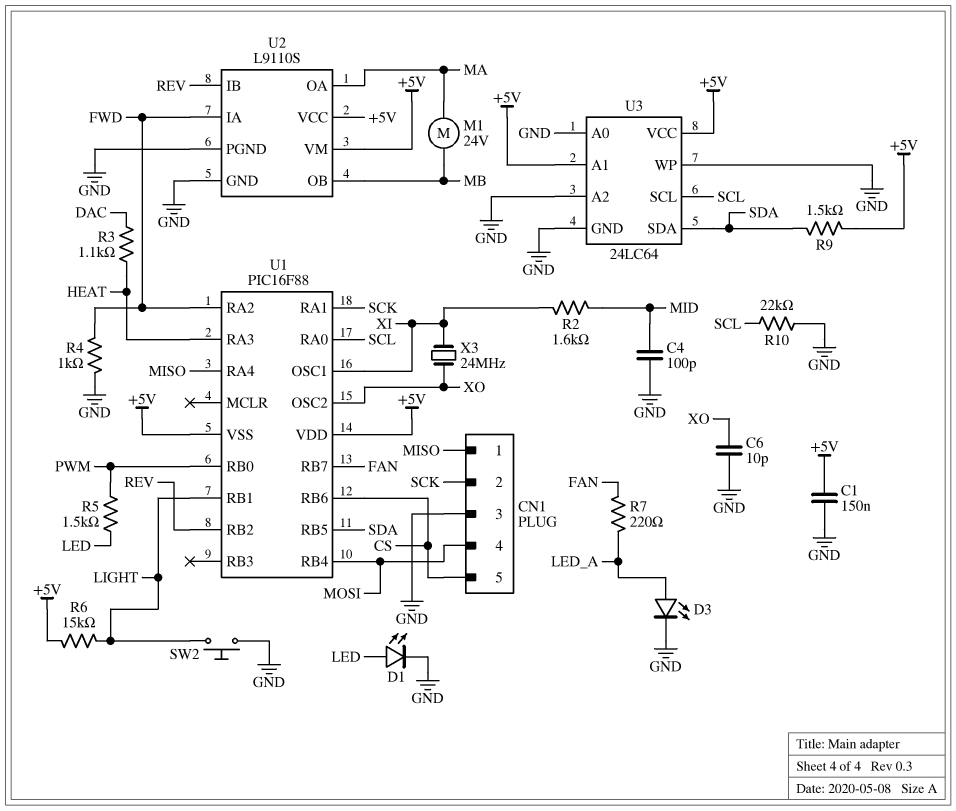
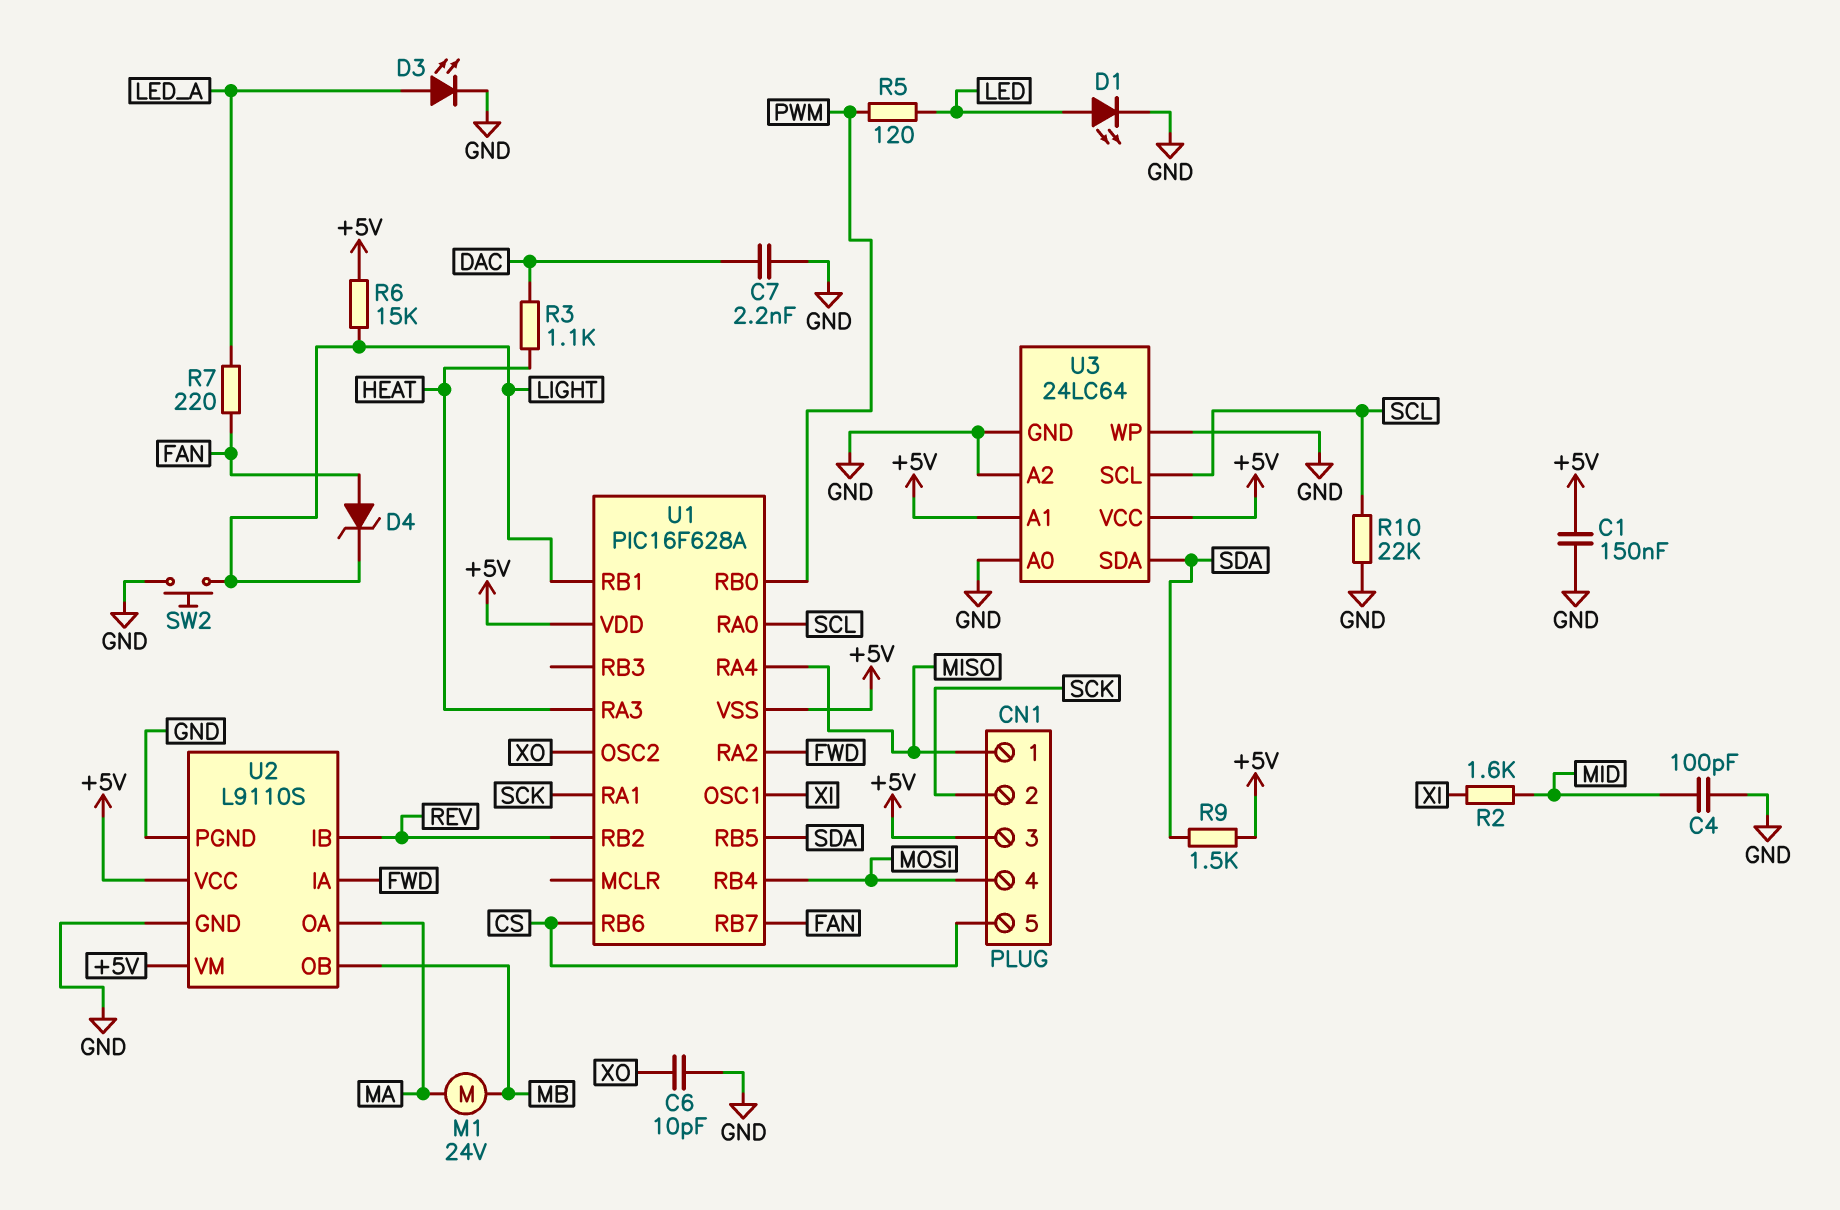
C7: none -> 2.2nF (DAC, GND)
CN1 pin 3: GND -> +5V
D4: none -> zener (A FAN, K LIGHT)
R4: 1k (FWD, GND) -> none
R5: 1.5k (LED, PWM) -> 120 (LED, PWM)
U1: PIC16F88 -> PIC16F628A
X3: 24MHz (XI, XO) -> none

